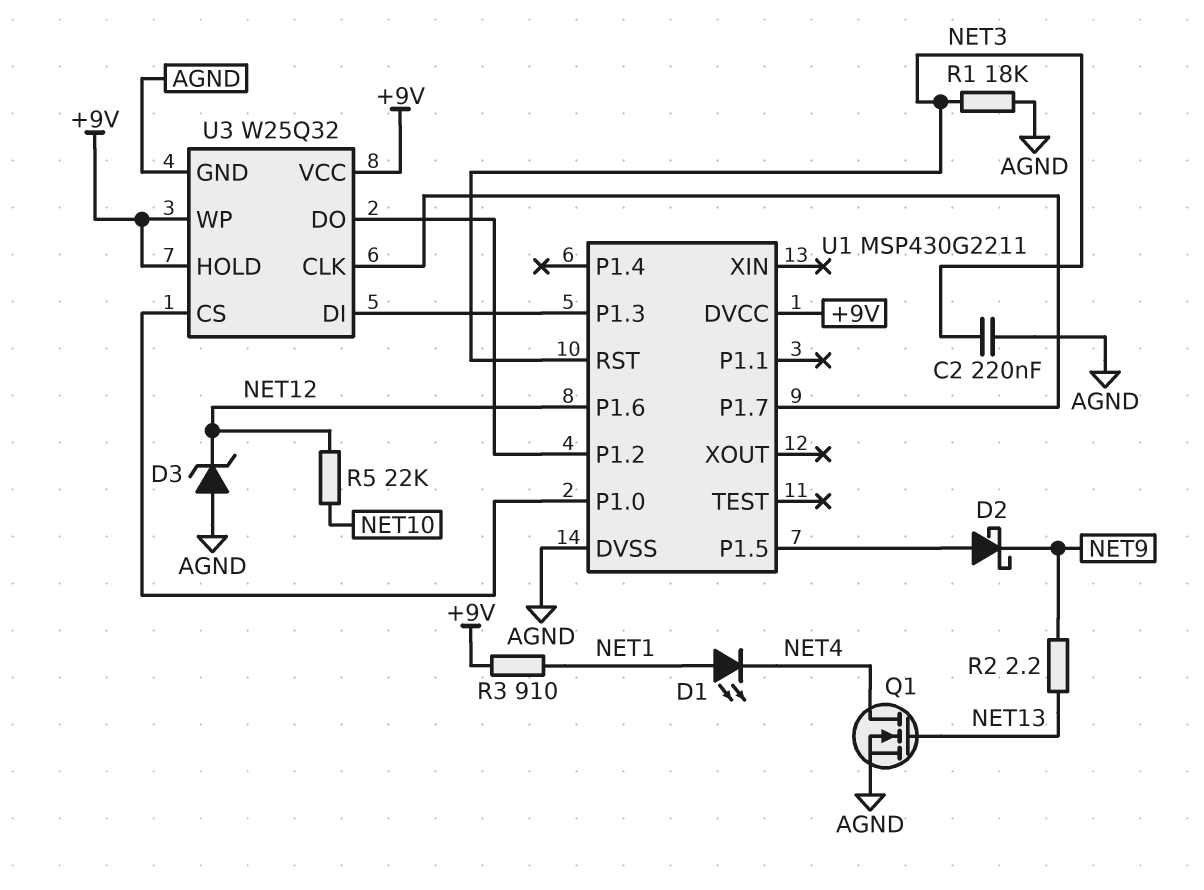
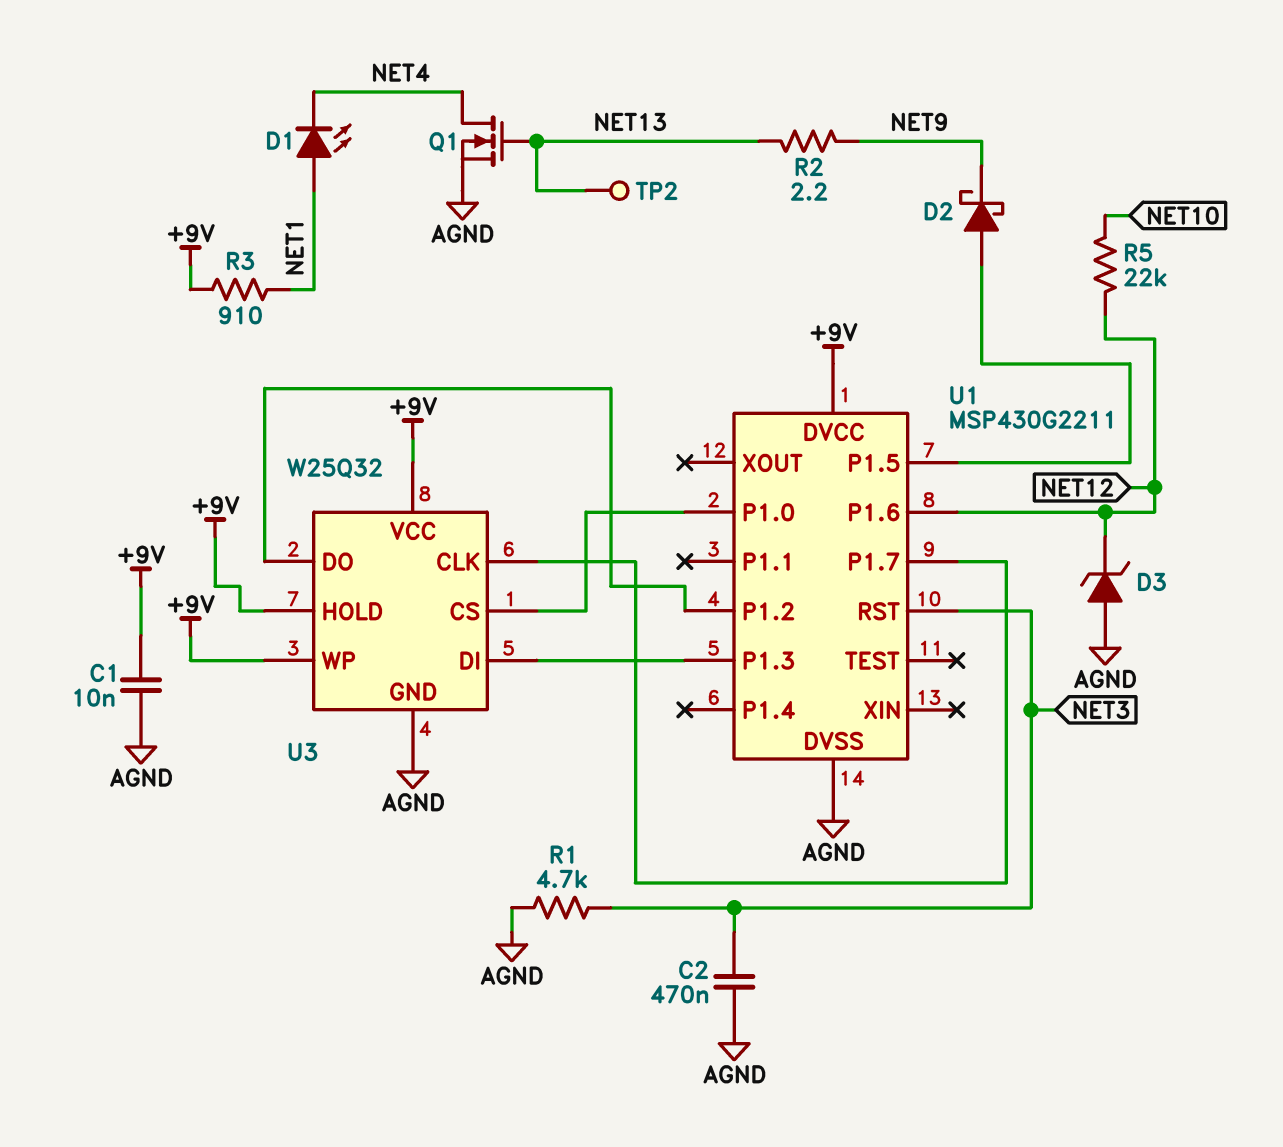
C1: none -> 10nF (+9V, AGND)
C2: 220nF (AGND, NET3) -> 470nF (AGND, NET3)
R1: 18k (AGND, NET3) -> 4.7k (AGND, NET3)
TP2: none -> test point (NET13)

